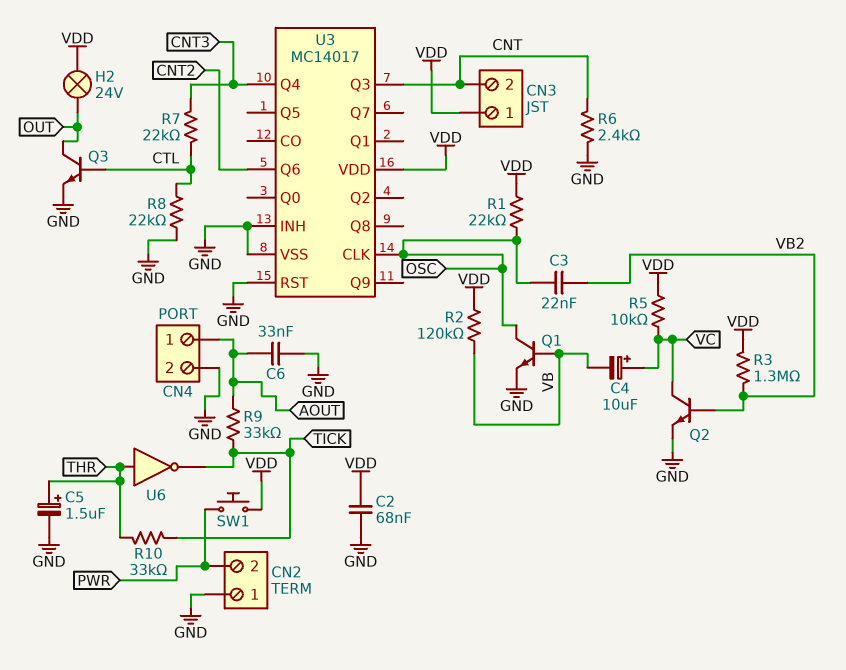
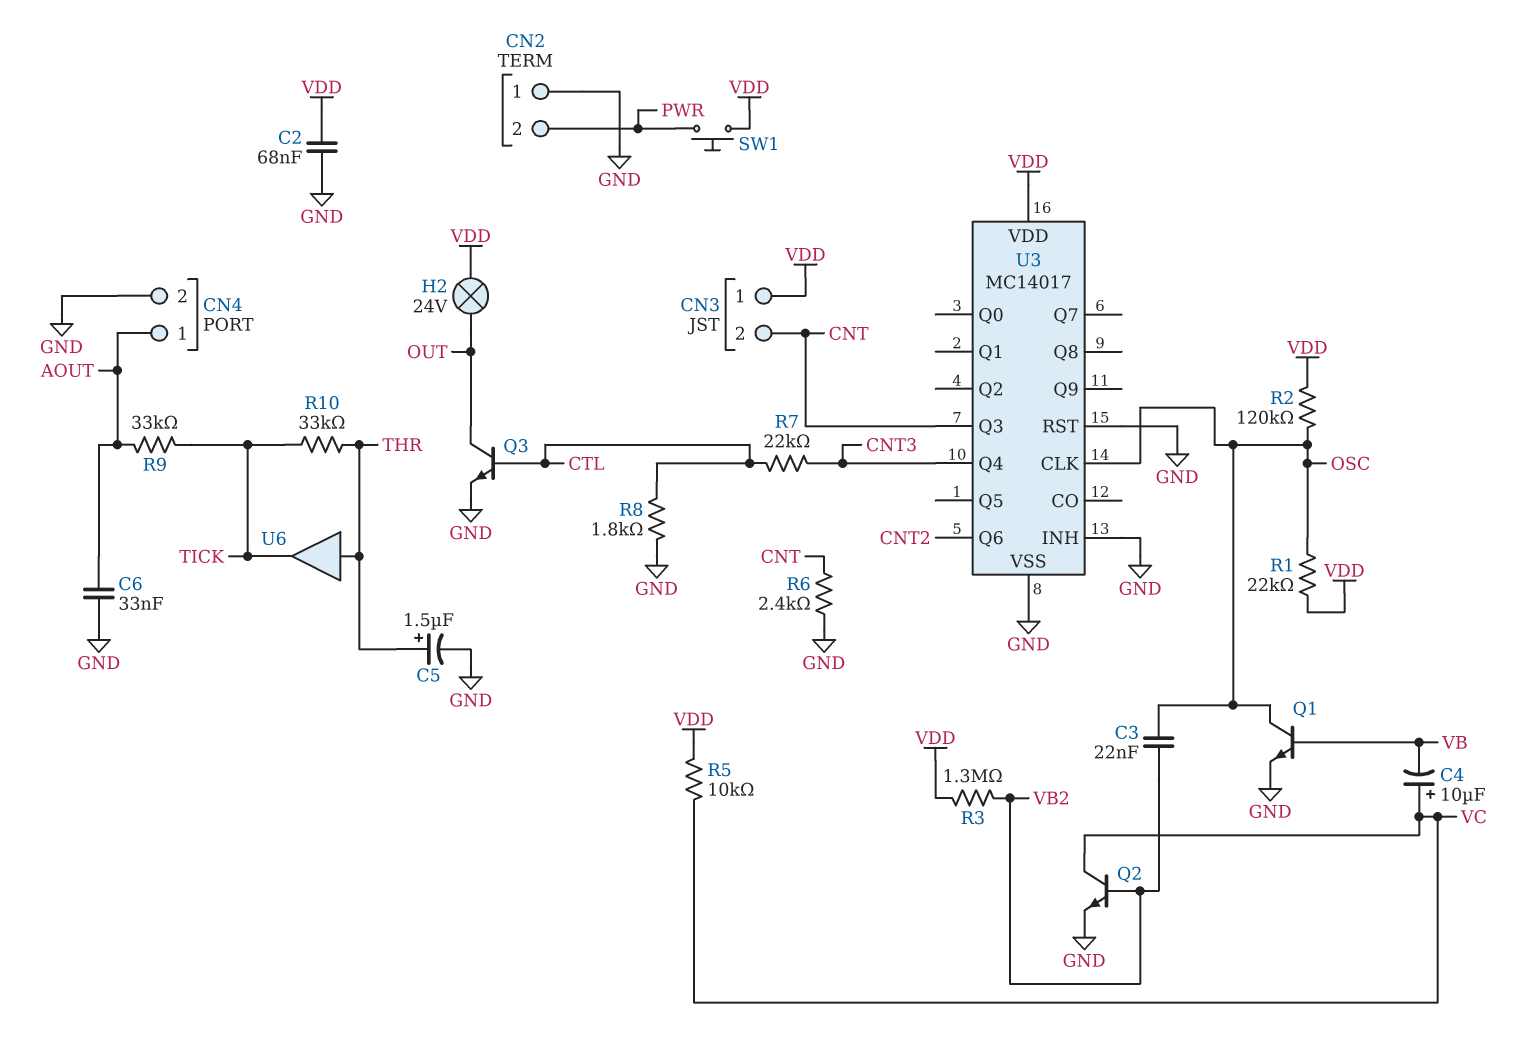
R2: 120k (VB, VDD) -> 120k (OSC, VDD)
R8: 22k (CTL, GND) -> 1.8k (CTL, GND)
U6: NOT (in THR, out TICK) -> buffer (in THR, out TICK)

